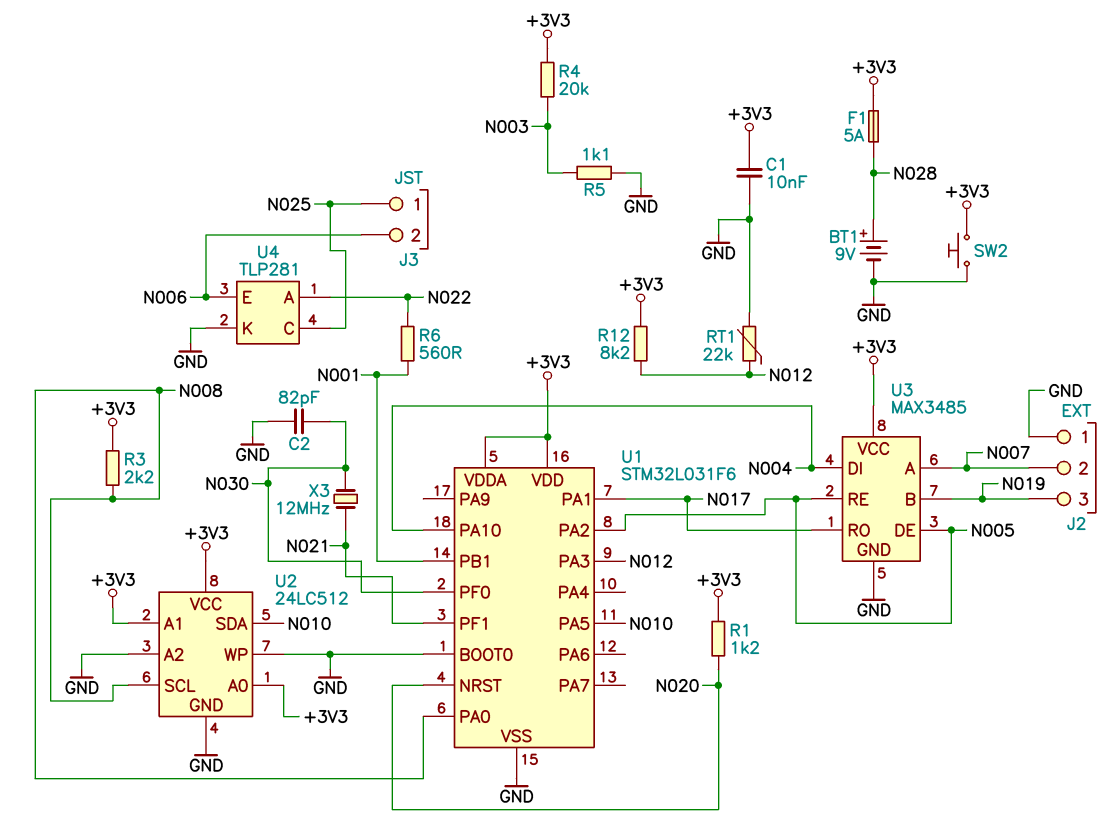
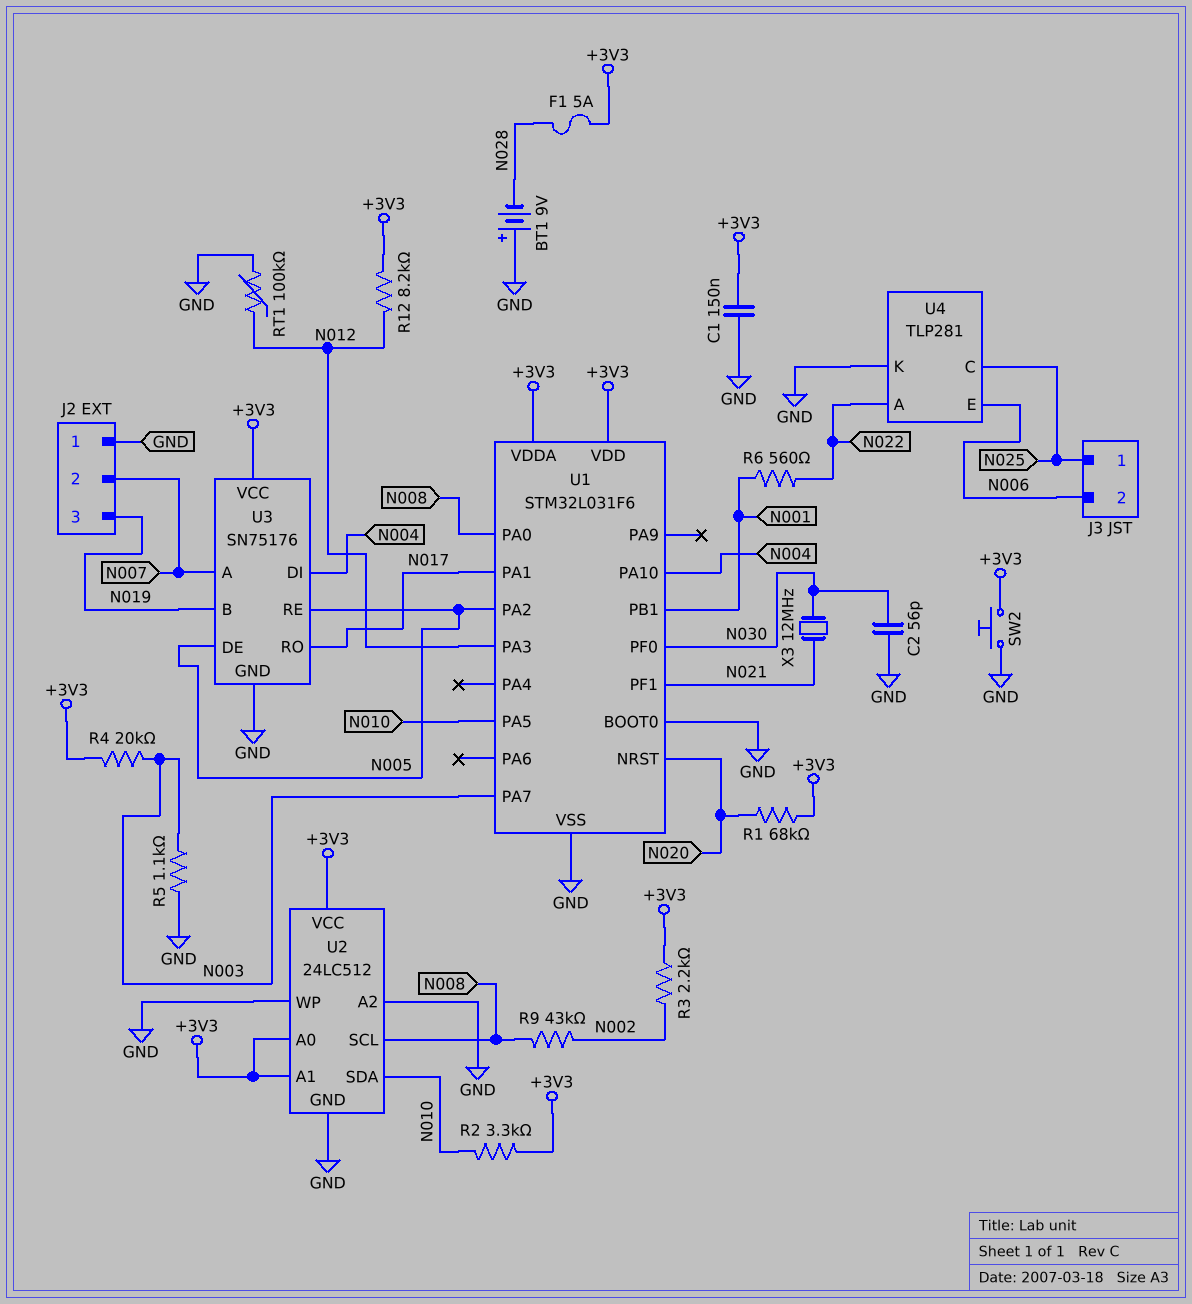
BT1: 9V (plus N028, minus GND) -> 9V (plus GND, minus N028)
C1: 10nF (+3V3, GND) -> 150nF (+3V3, GND)
C2: 82pF (GND, N030) -> 56pF (GND, N030)
R1: 1.2k (+3V3, N020) -> 68k (+3V3, N020)
R2: none -> 3.3k (+3V3, N010)
R3: 2.2k (+3V3, N008) -> 2.2k (+3V3, N002)
R9: none -> 43k (N002, N008)
RT1: 22k (GND, N012) -> 100k (GND, N012)
U1 pin PA7: none -> N003
U3: MAX3485 -> SN75176

